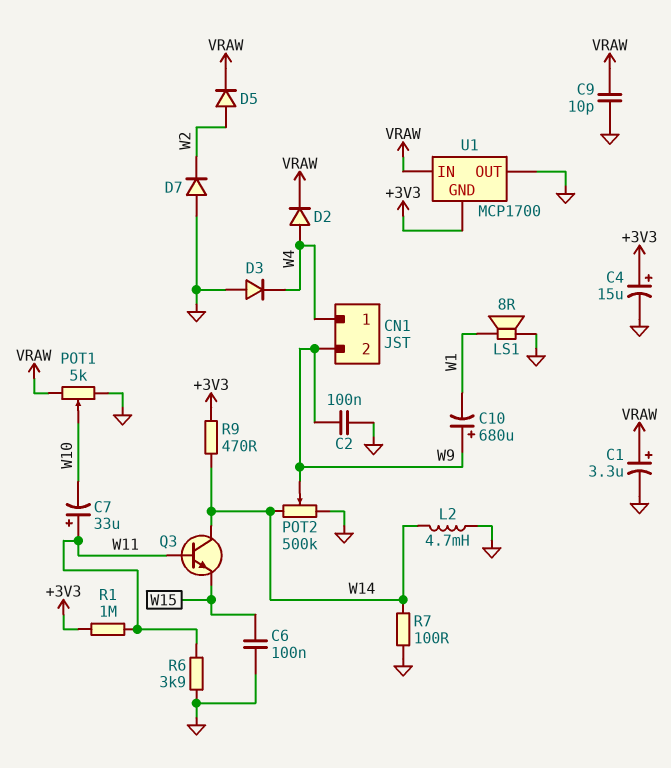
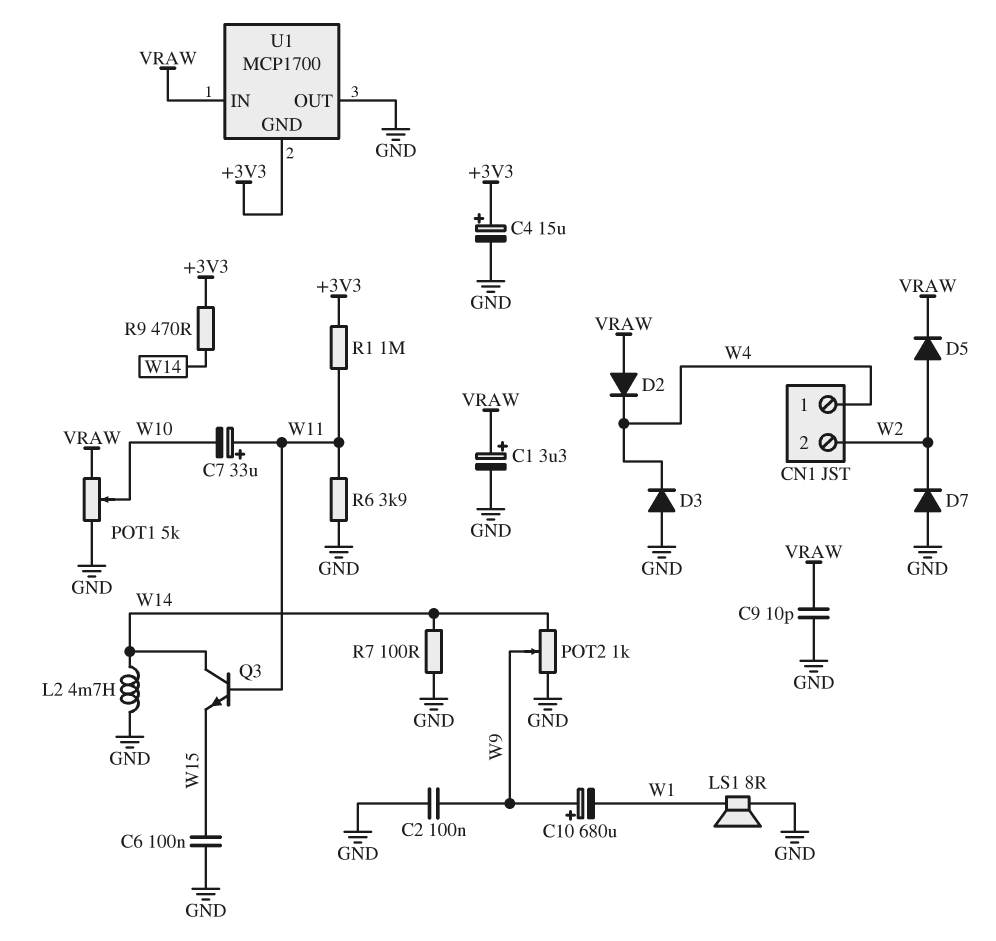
CN1 pin 2: W9 -> W2
D2: diode (A W4, K VRAW) -> diode (A VRAW, K W4)
POT2: 500k (GND, W14, wiper W9) -> 1k (GND, W14, wiper W9)

